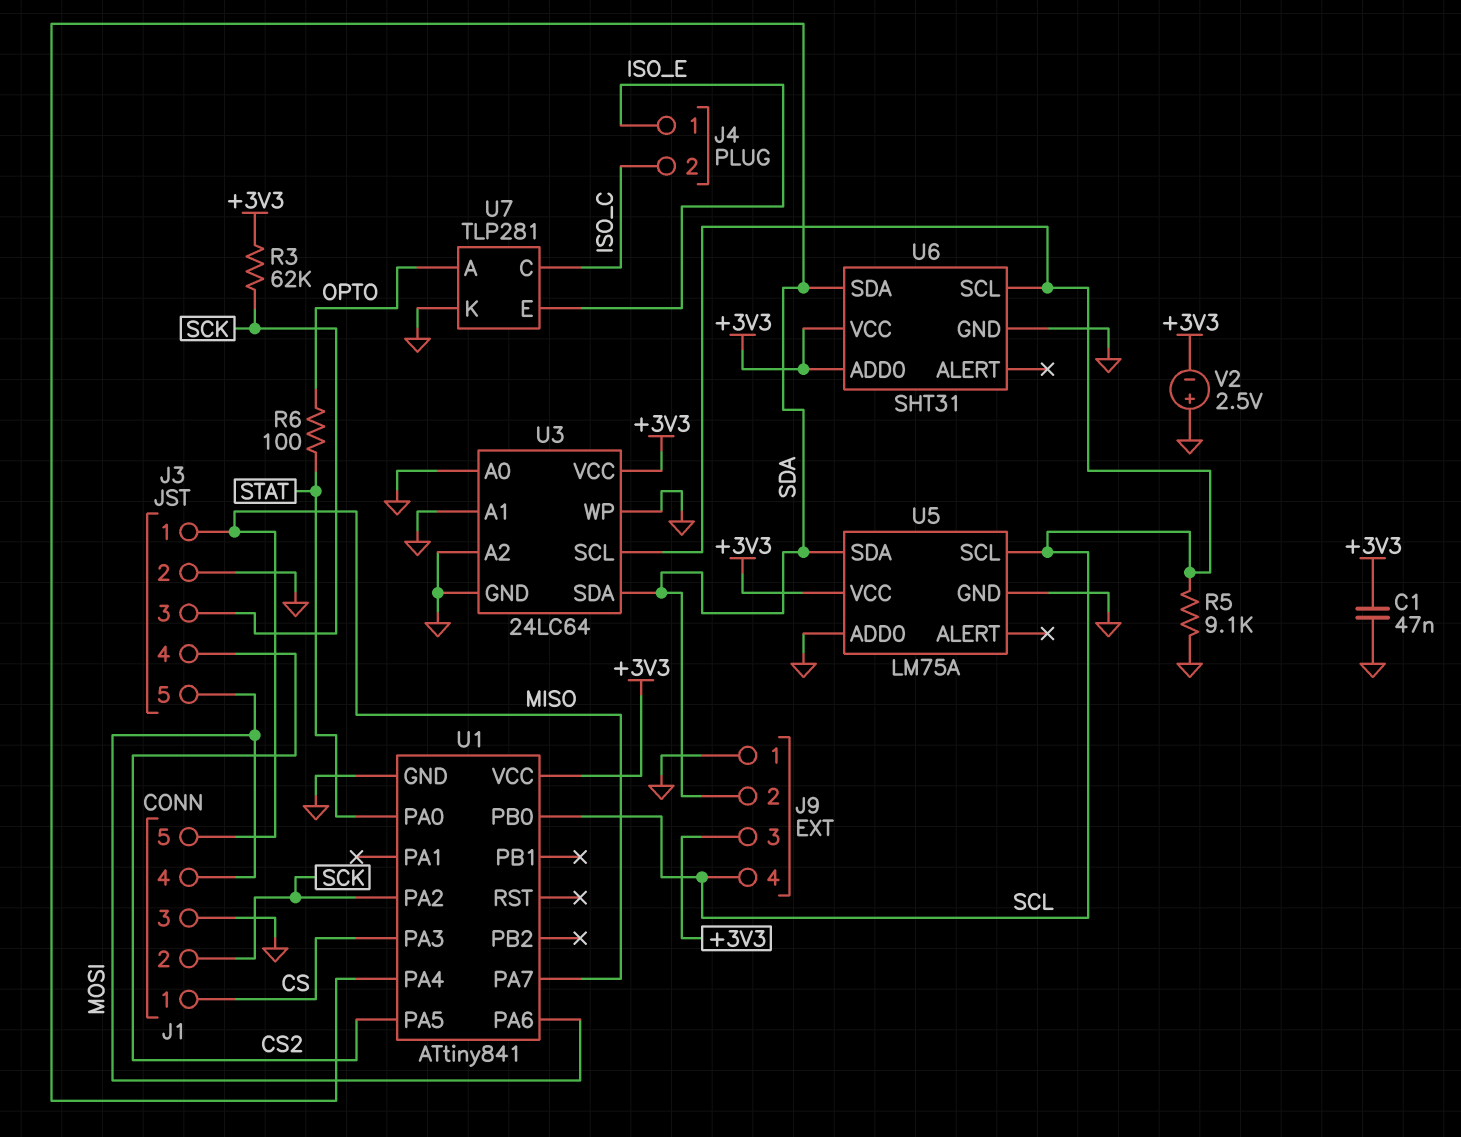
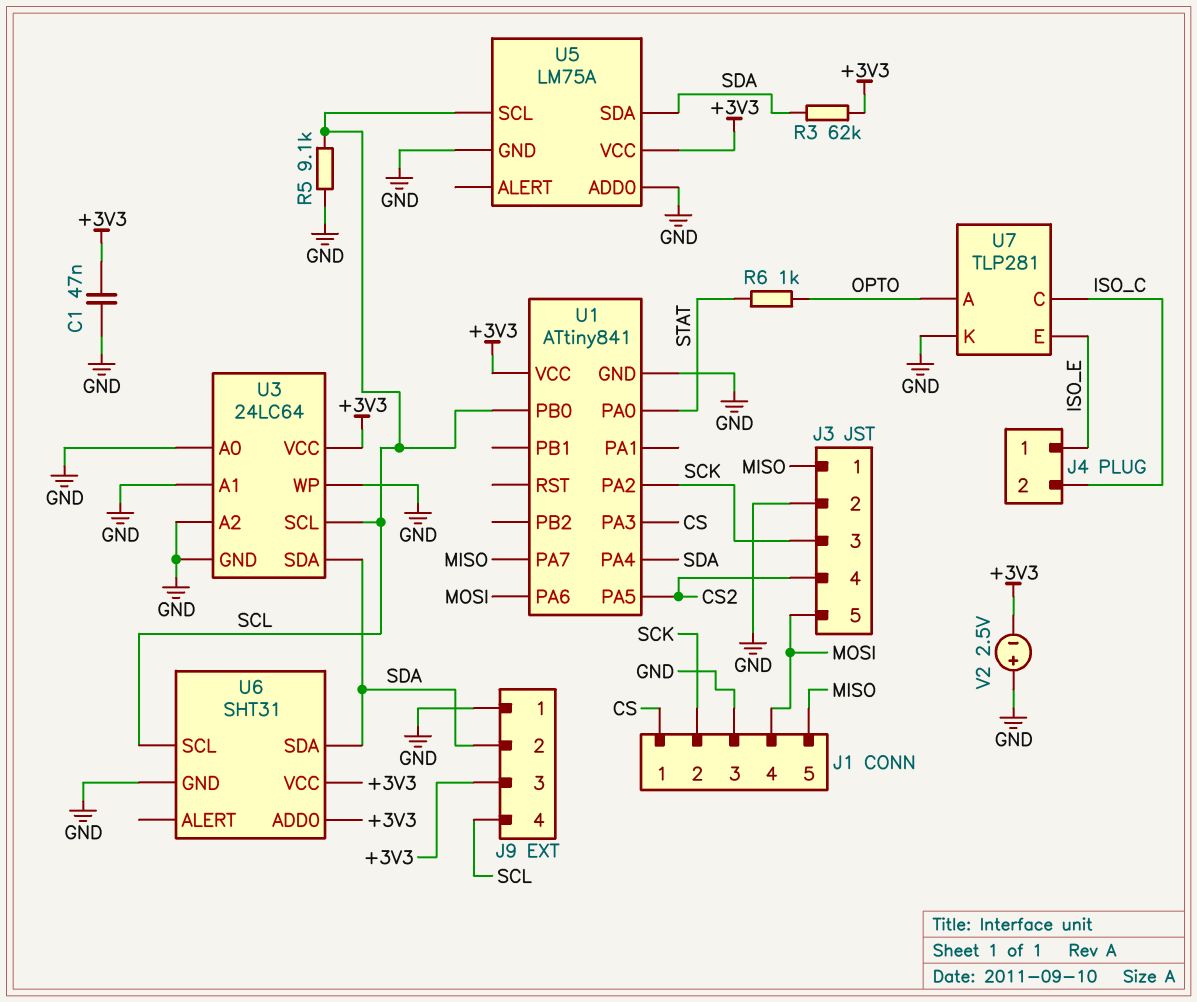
R3: 62k (+3V3, SCK) -> 62k (+3V3, SDA)
R6: 100 (OPTO, STAT) -> 1k (OPTO, STAT)

